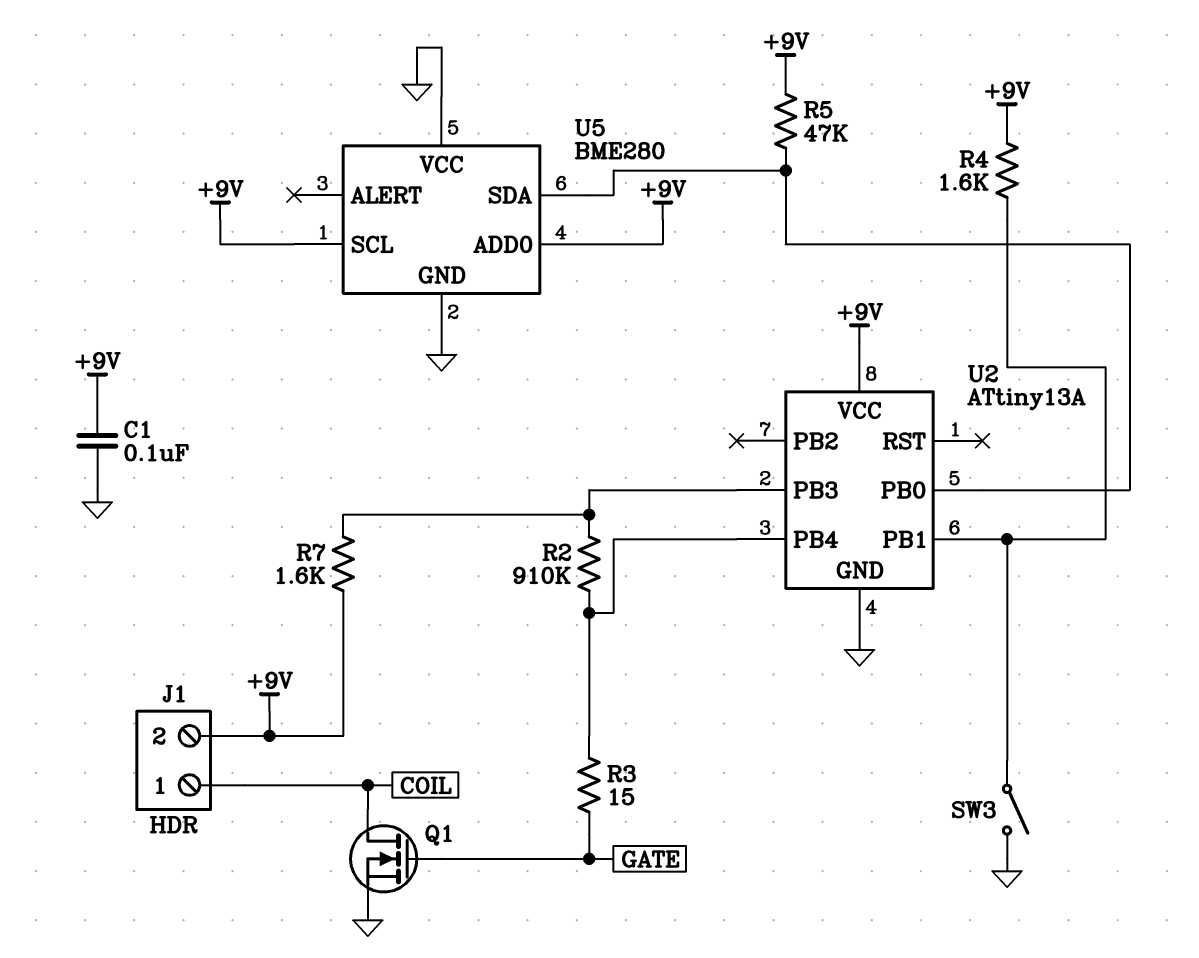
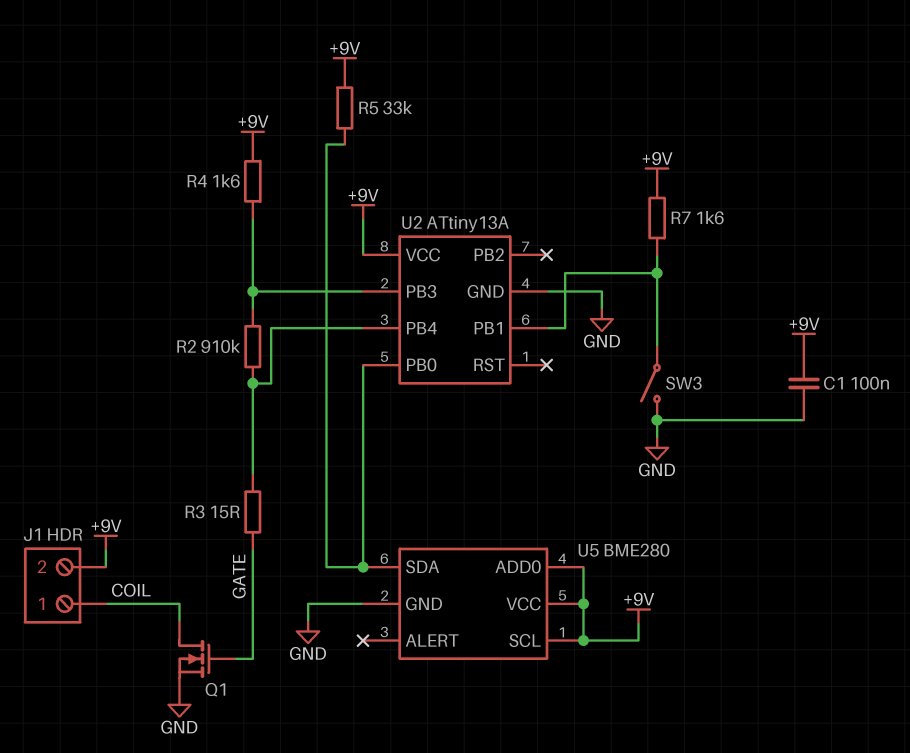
R4: 1.6k (+9V, U2/PB1) -> 1.6k (+9V, U2/PB3)
R5: 47k (+9V, U2/PB0) -> 33k (+9V, U2/PB0)
R7: 1.6k (+9V, U2/PB3) -> 1.6k (+9V, U2/PB1)
U5 pin VCC: GND -> +9V

